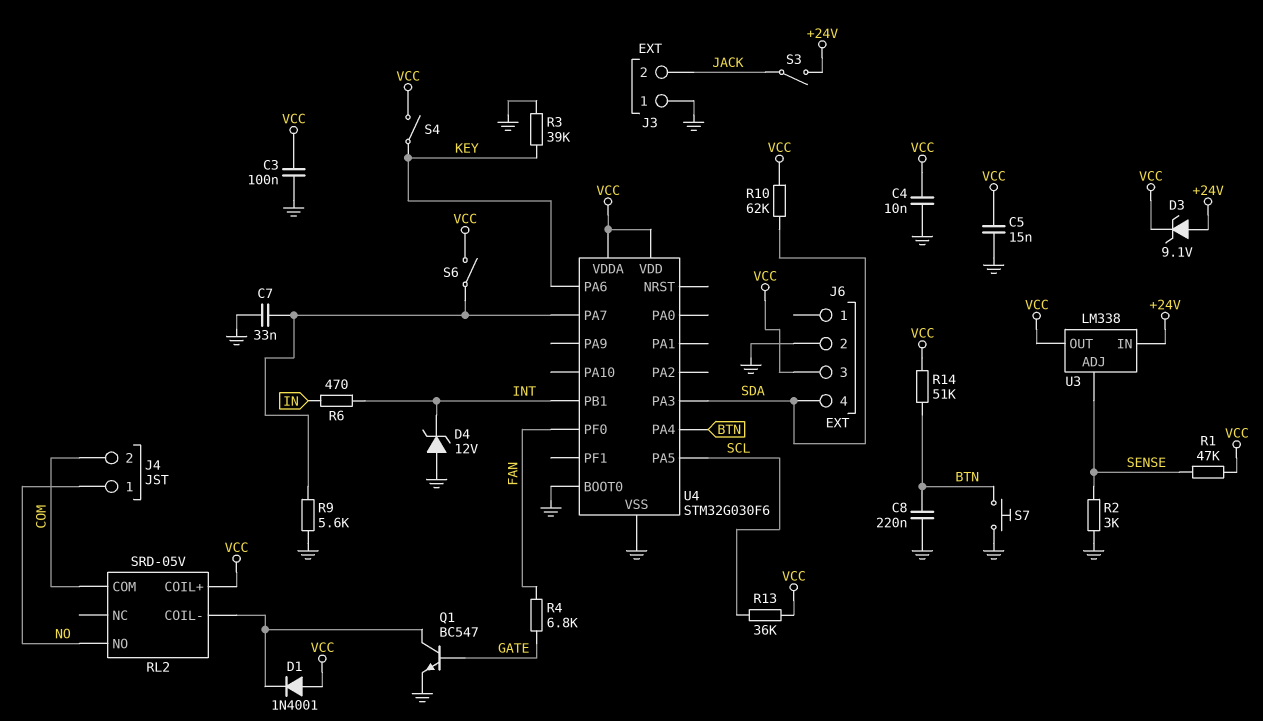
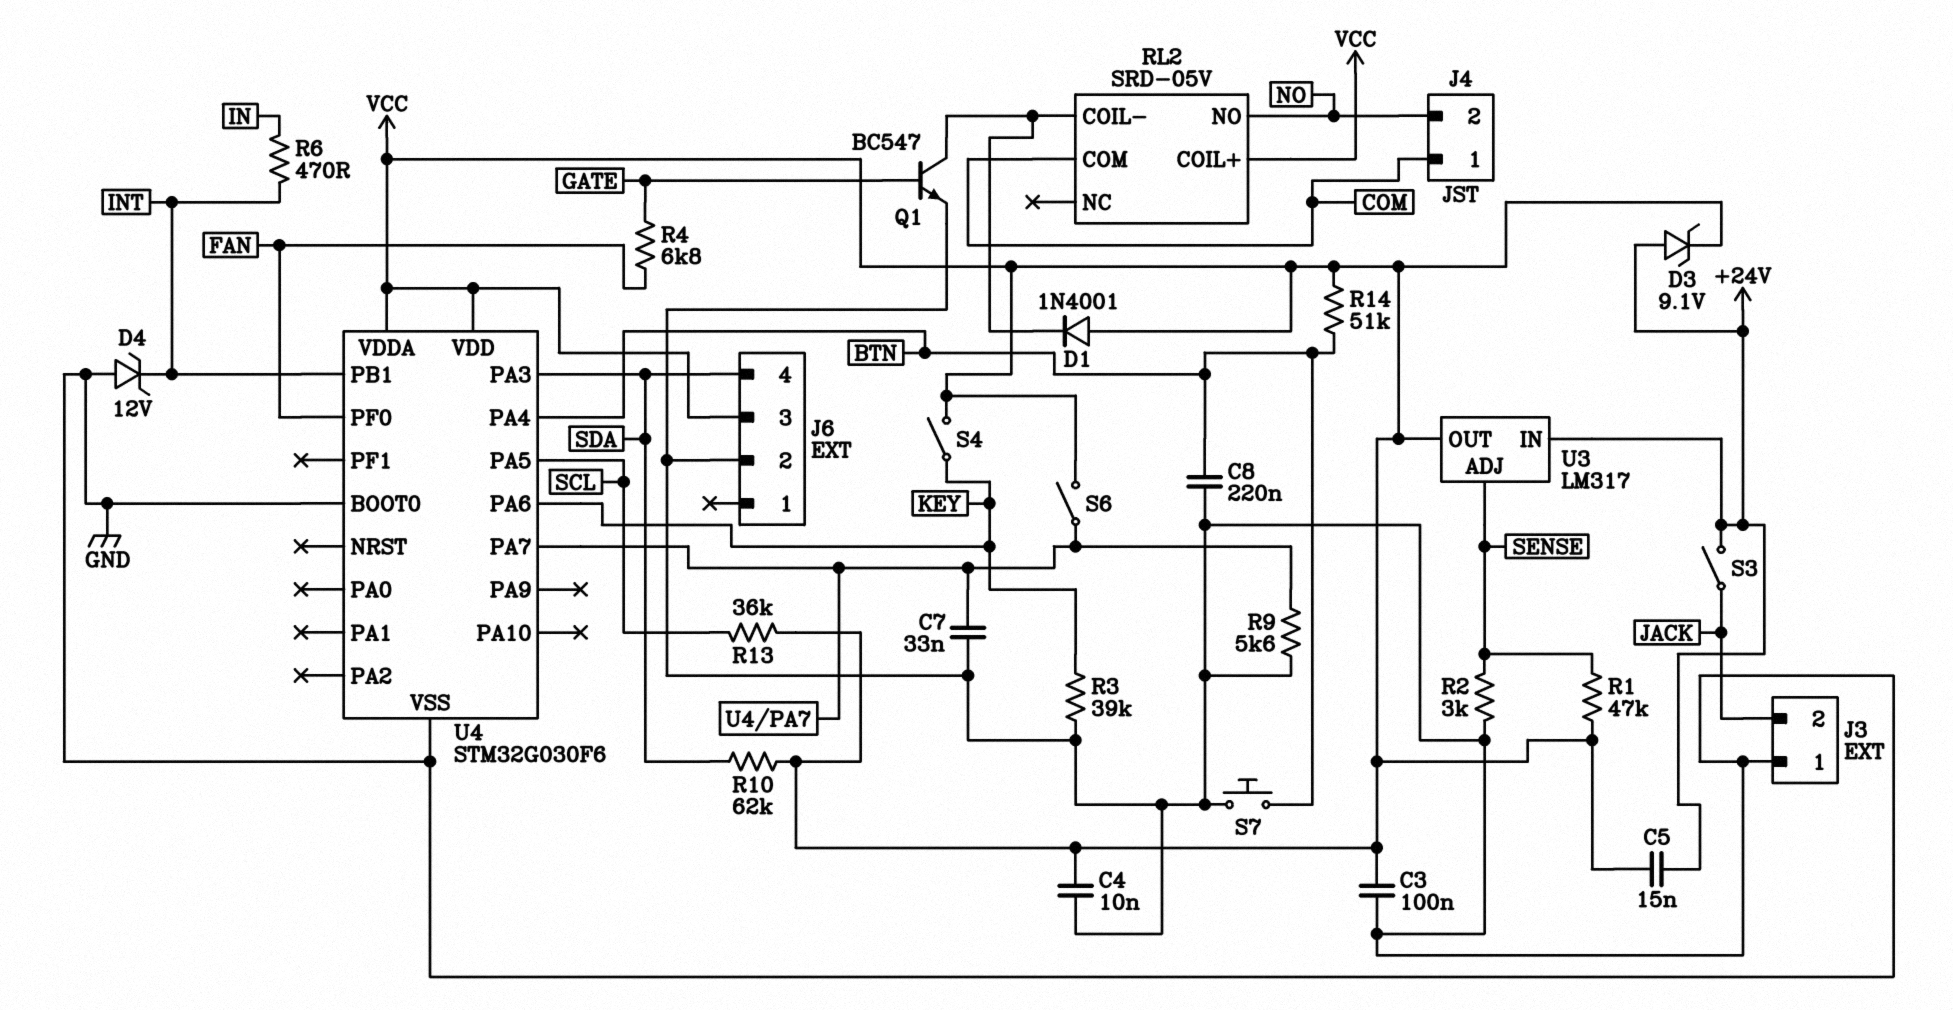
C5: 15nF (GND, VCC) -> 15nF (+24V, VCC)
J4 pin 1: NO -> COM
J4 pin 2: COM -> NO
U3: LM338 -> LM317

